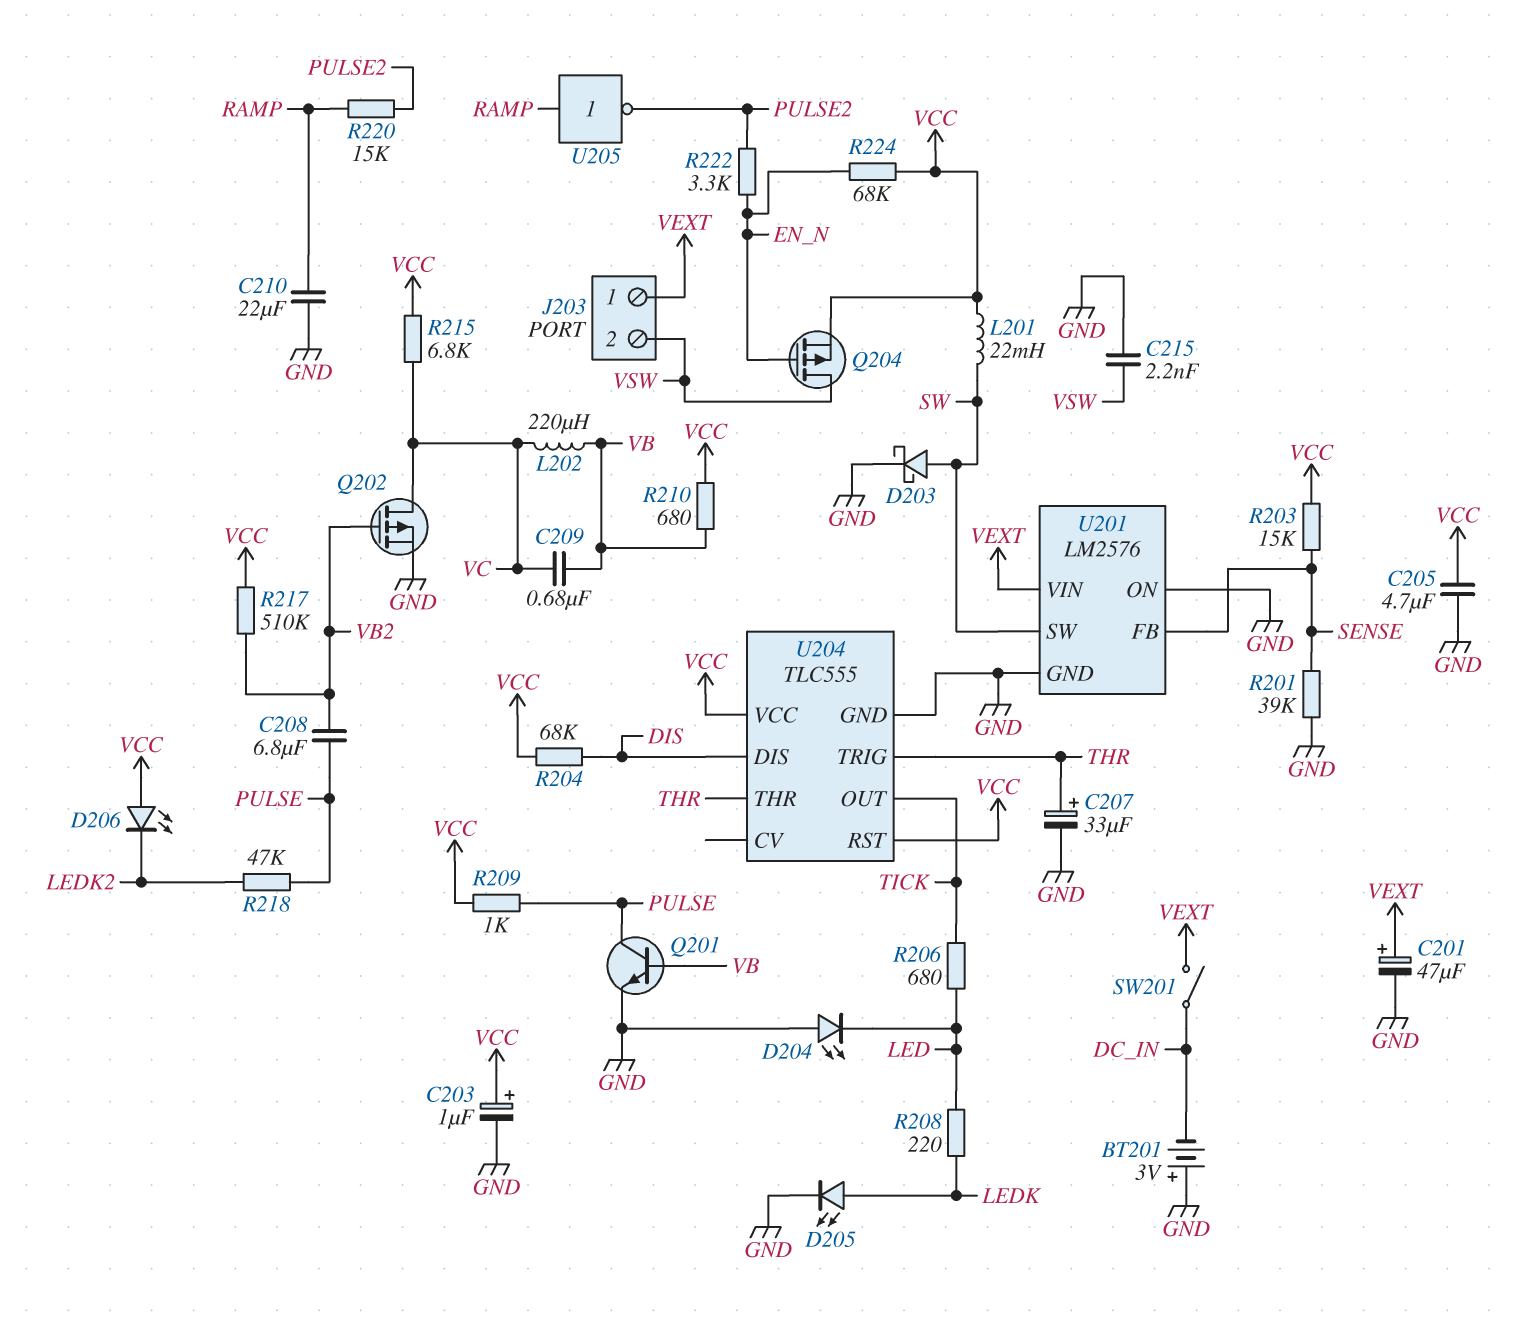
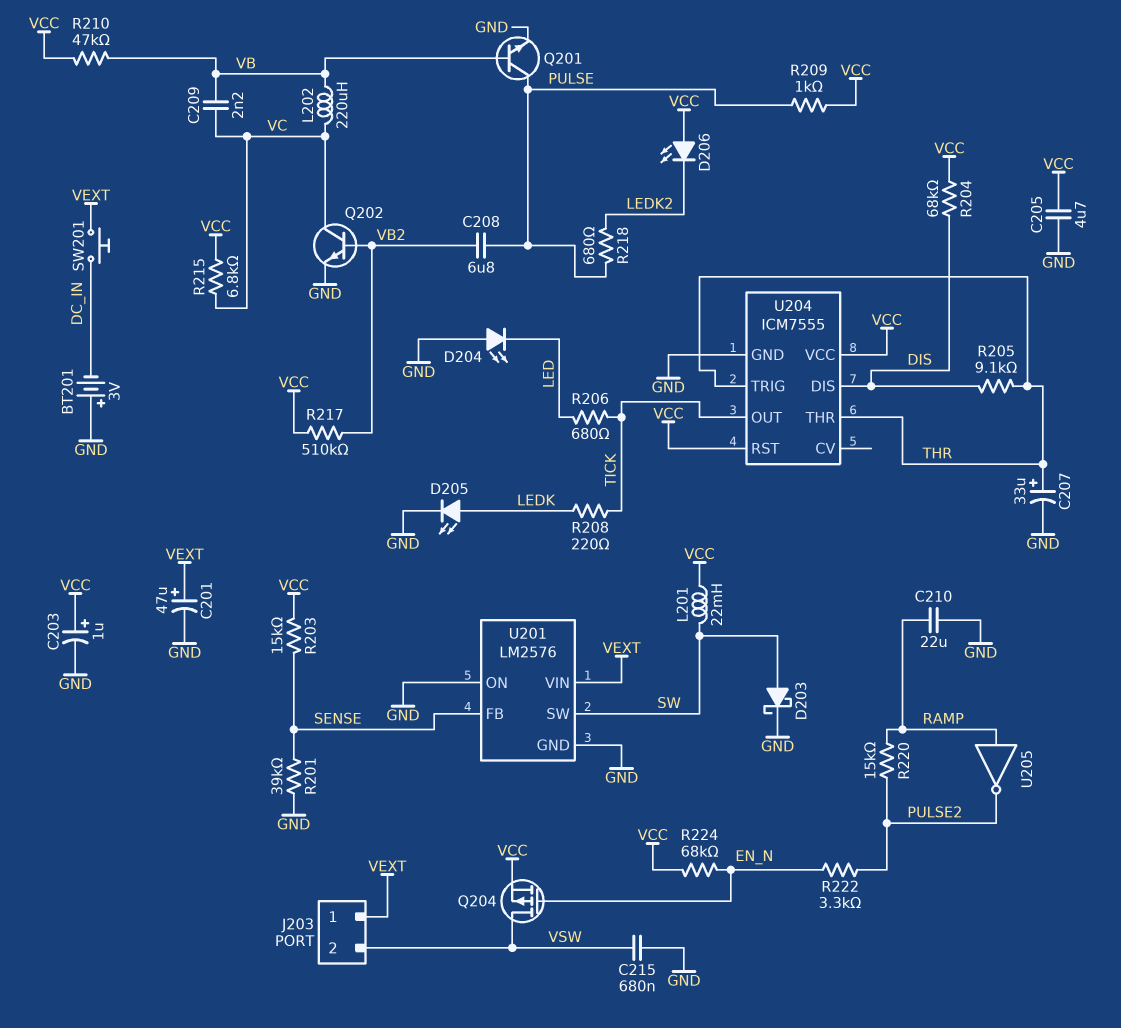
C209: 680nF (VB, VC) -> 2.2nF (VB, VC)
C215: 2.2nF (GND, VSW) -> 680nF (GND, VSW)
Q202: PMOS (G VB2, D VC, S GND) -> NPN (B VB2, C VC, E GND)
R205: none -> 9.1k (DIS, THR)
R208: 220 (LED, LEDK) -> 220 (LEDK, TICK)
R210: 680 (VB, VCC) -> 47k (VB, VCC)
R218: 47k (LEDK2, PULSE) -> 680 (LEDK2, PULSE)
SW201: switch (DC_IN, VEXT) -> button (DC_IN, VEXT)
U204: TLC555 -> ICM7555

